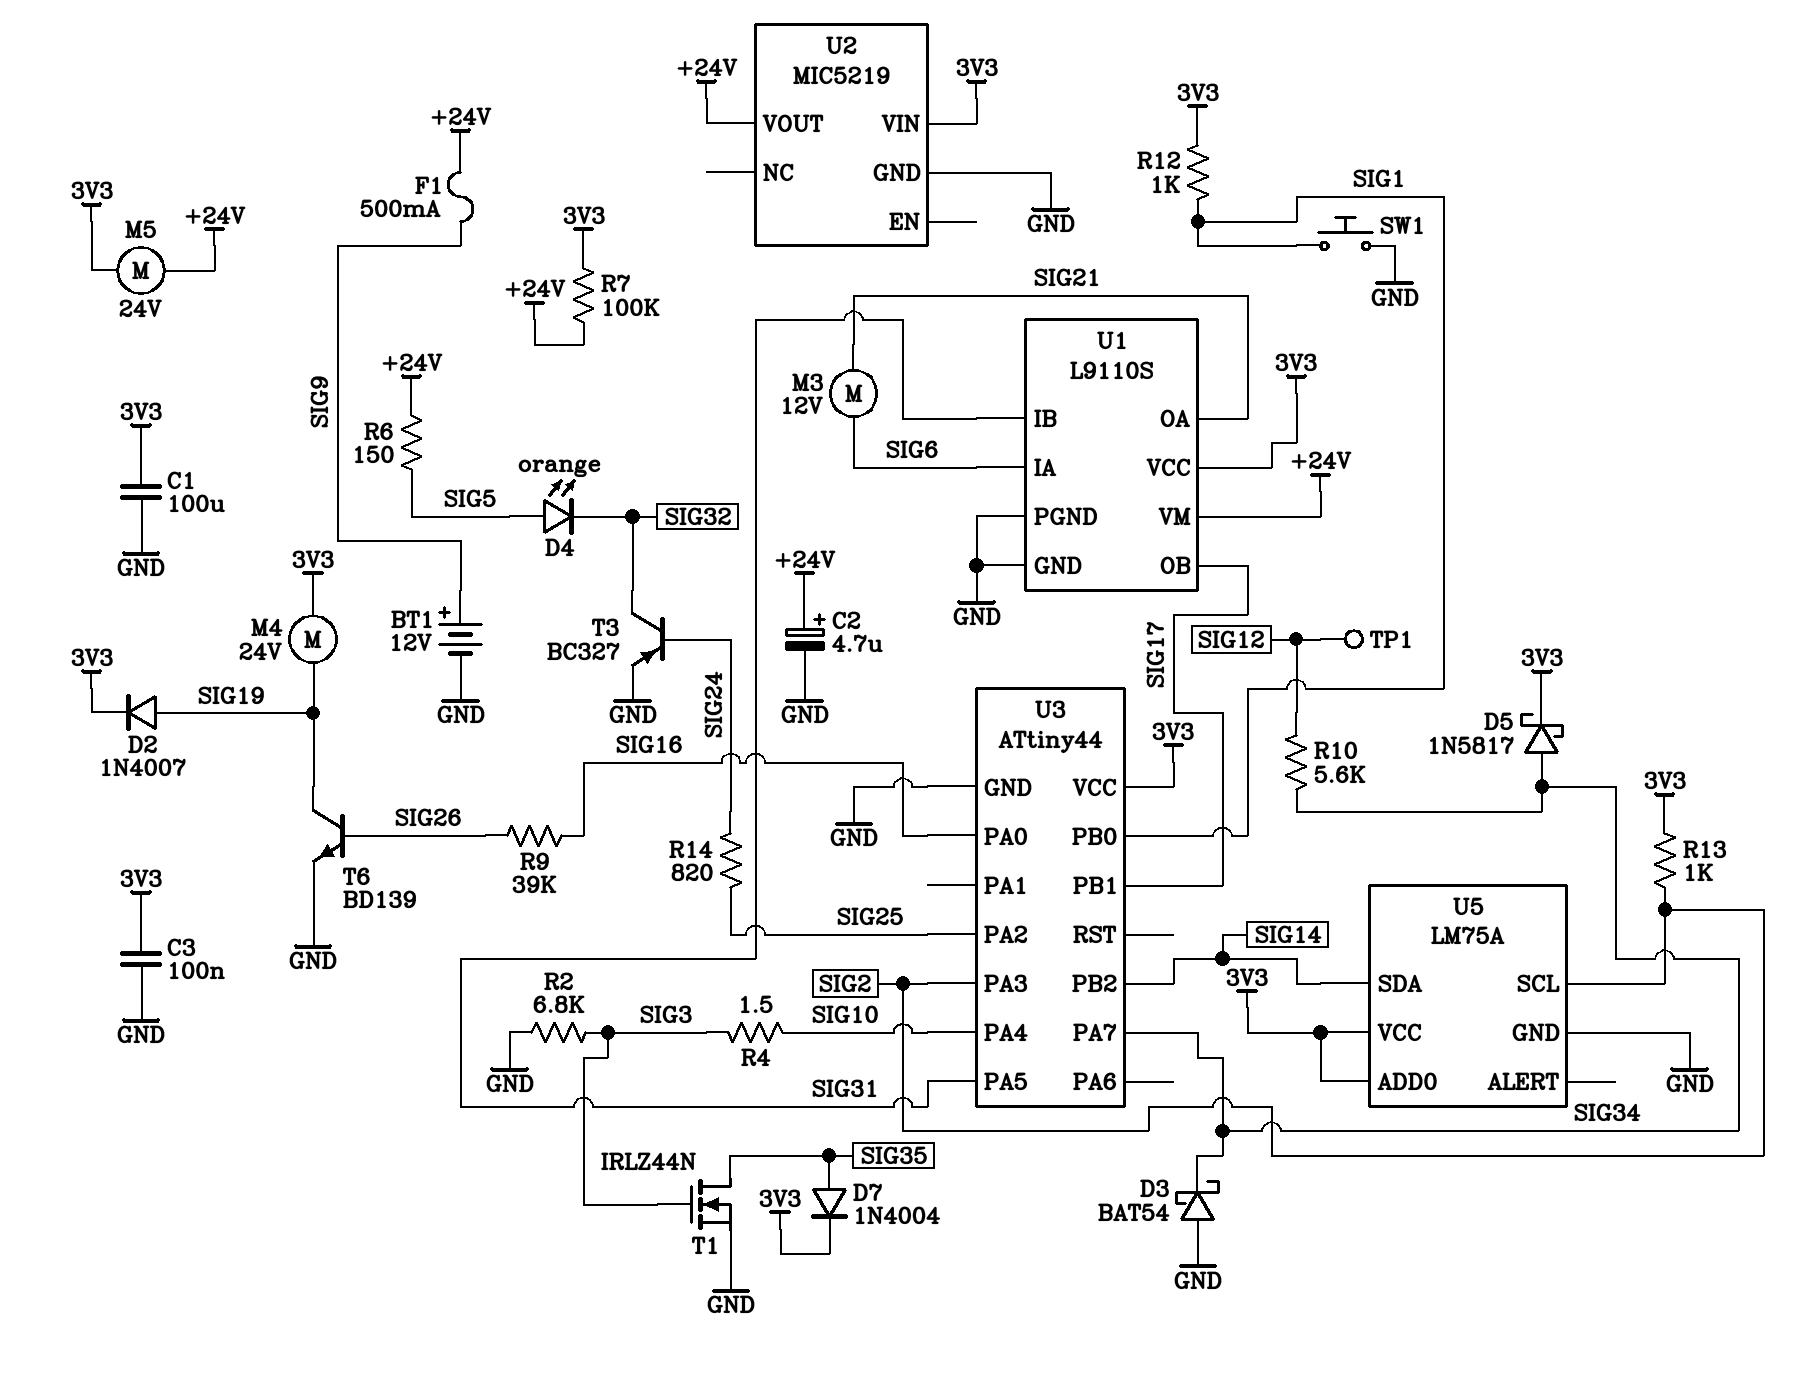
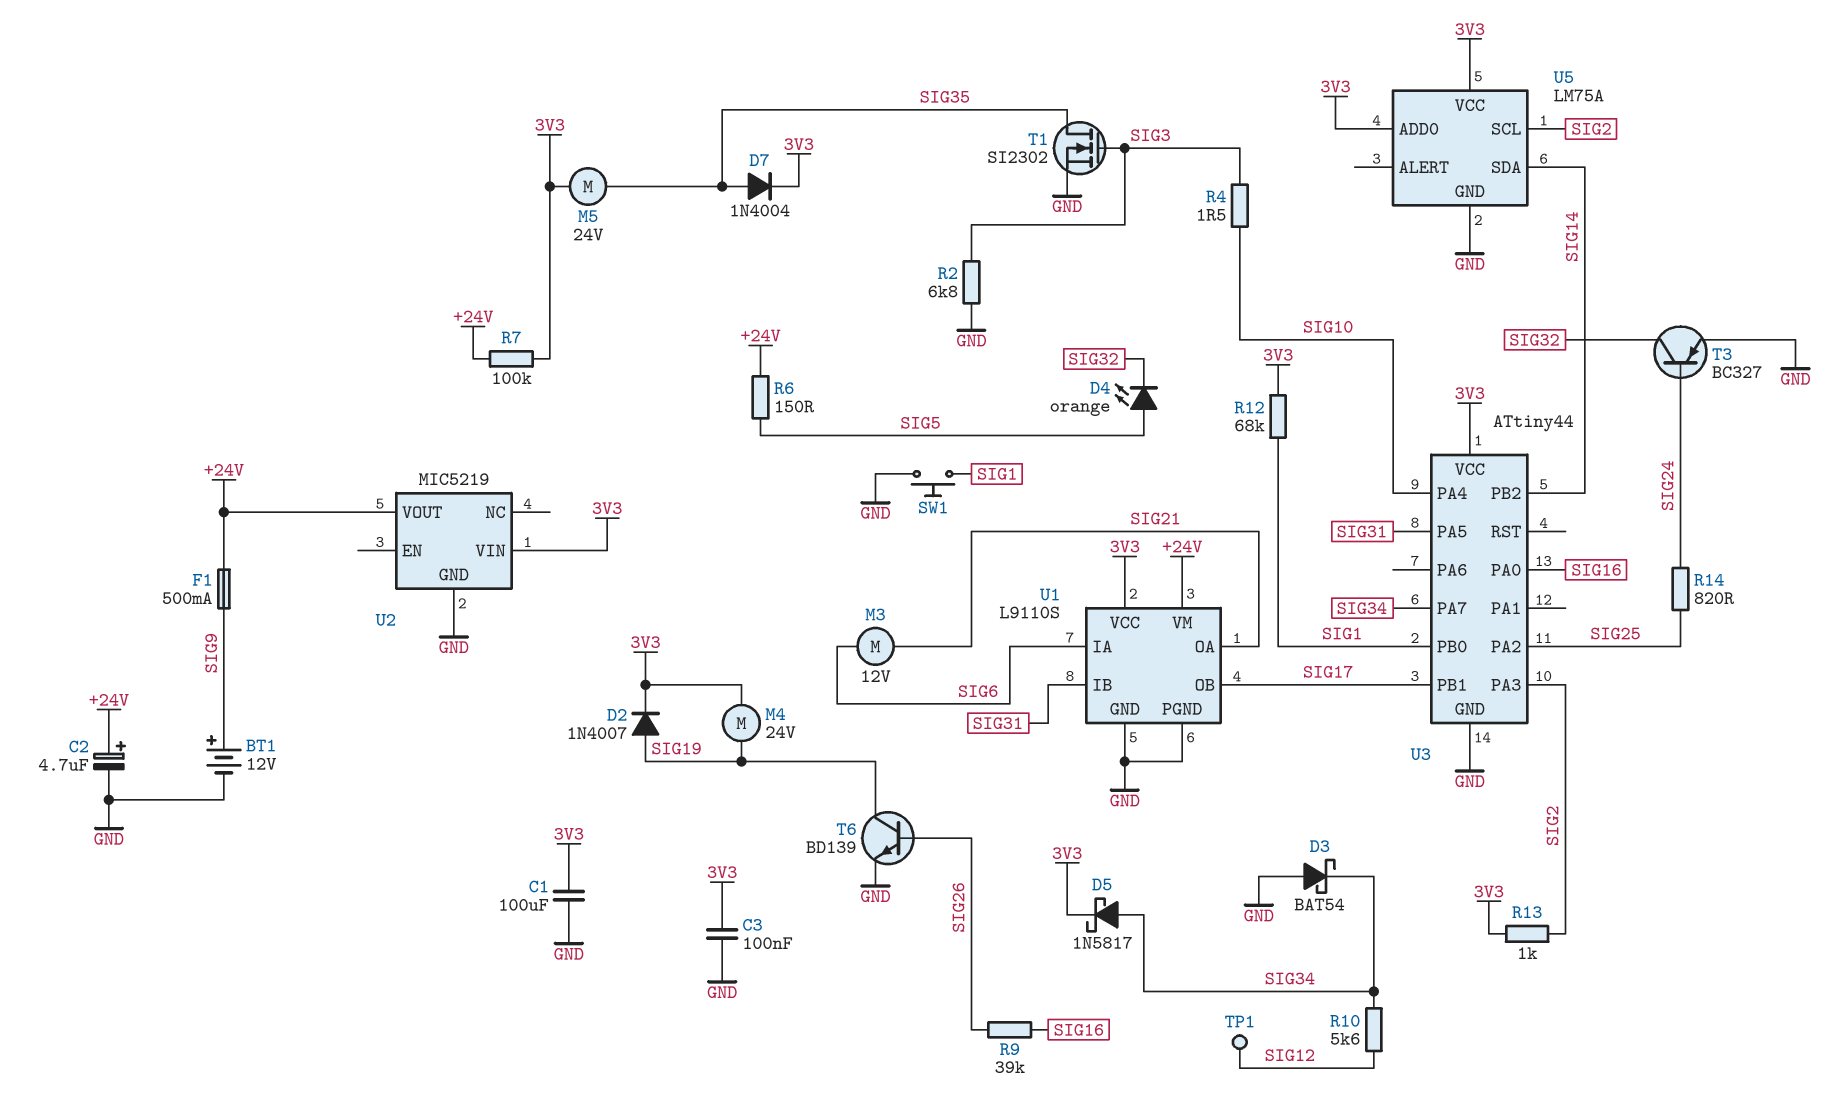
M5: motor 24V (+24V, 3V3) -> motor 24V (3V3, SIG35)
R12: 1k (3V3, SIG1) -> 68k (3V3, SIG1)
T1: NMOS IRLZ44N (G SIG3, D SIG35, S GND) -> NMOS SI2302 (G SIG3, D SIG35, S GND)

